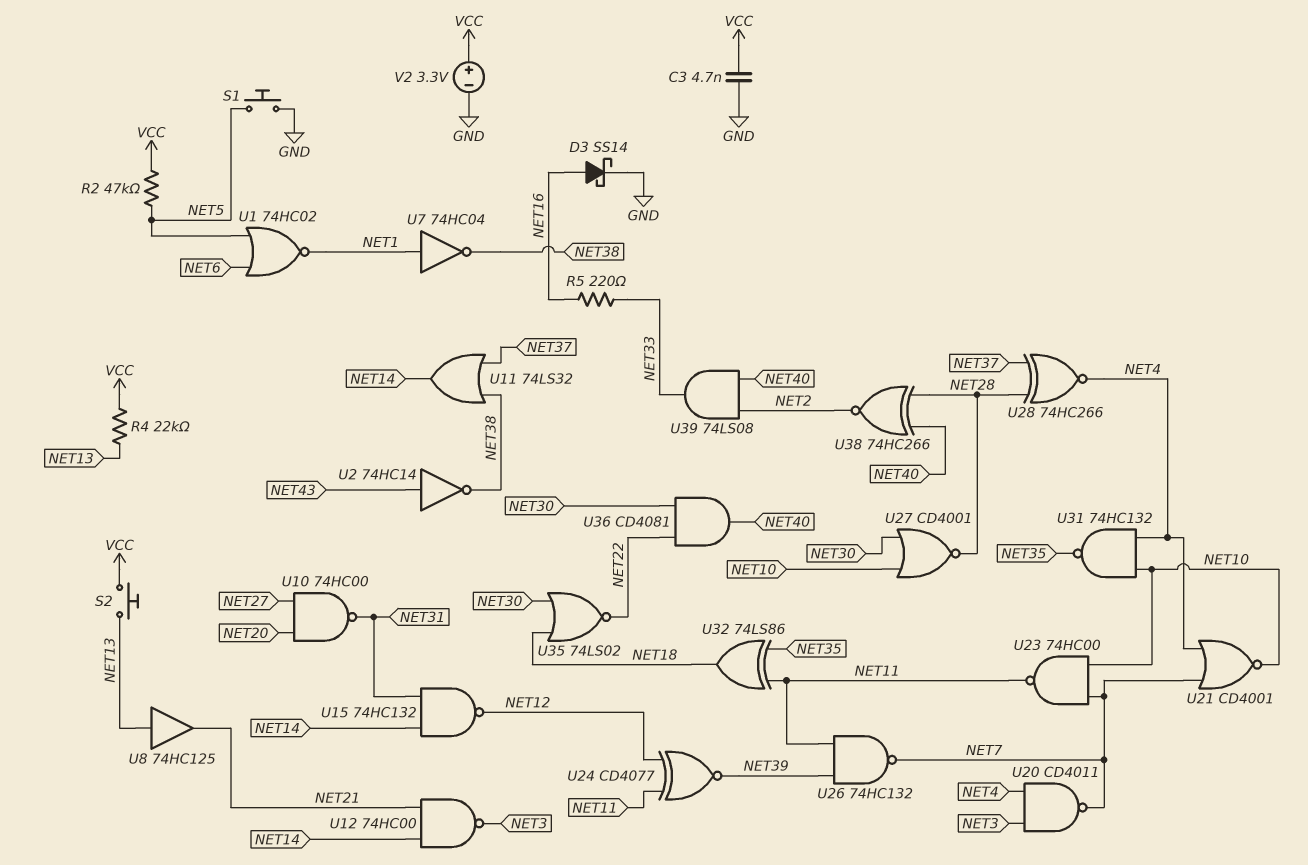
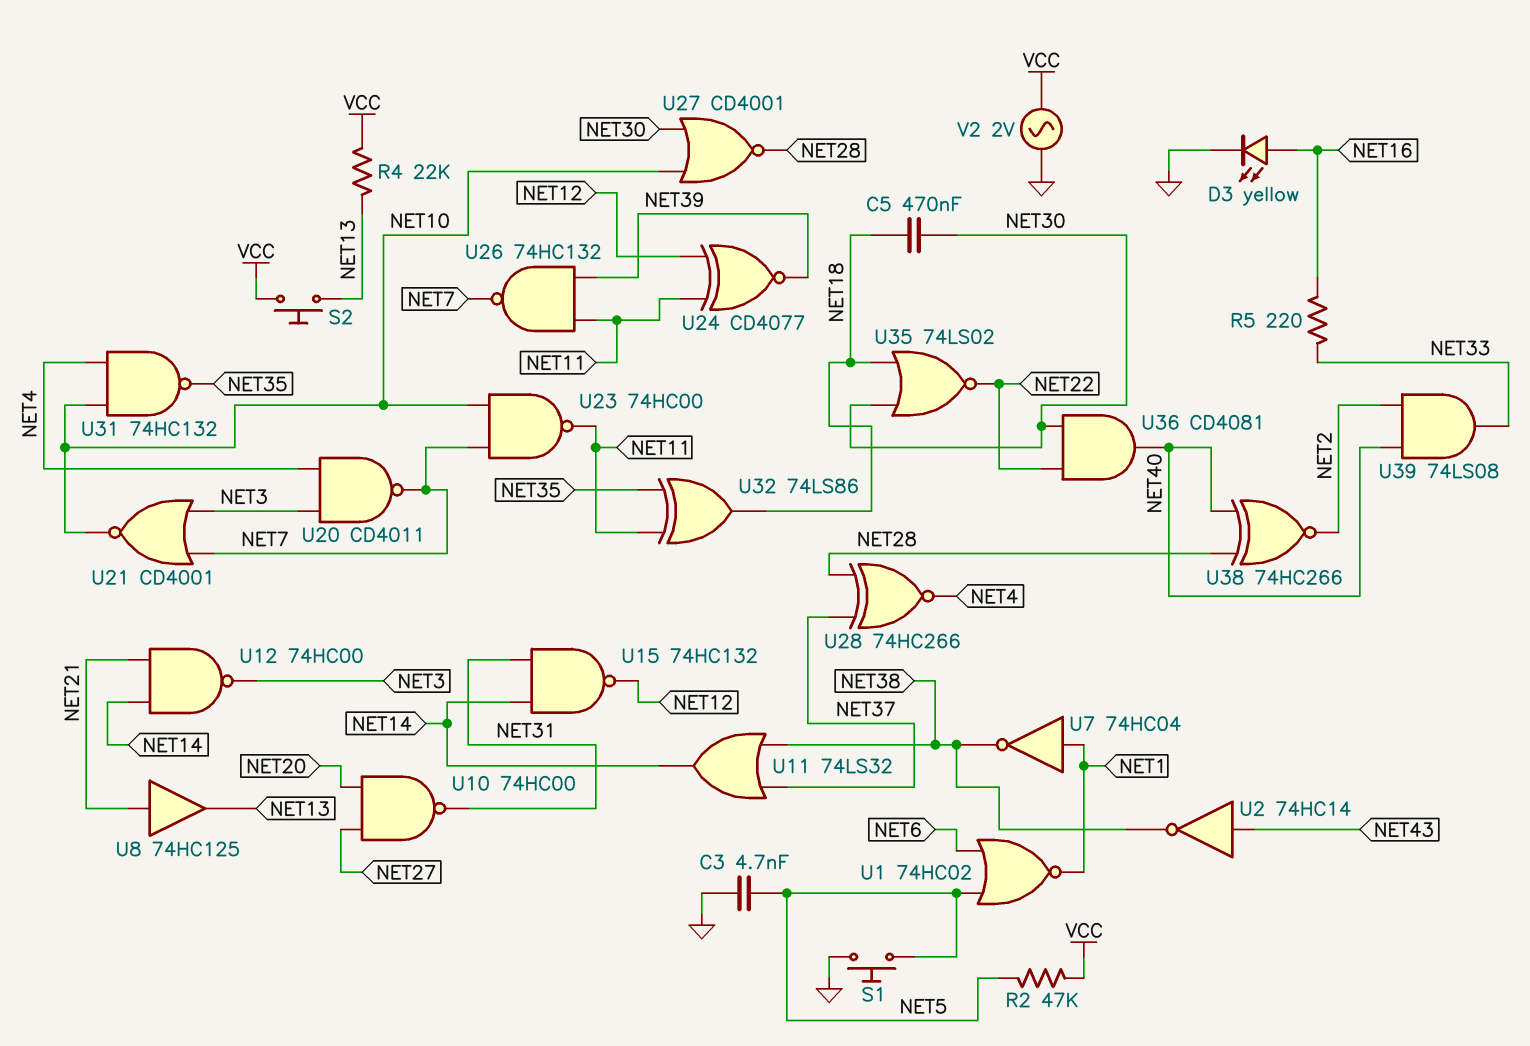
C3: 4.7nF (GND, VCC) -> 4.7nF (GND, NET5)
C5: none -> 470nF (NET18, NET30)
D3: schottky SS14 (A NET16, K GND) -> LED yellow (A NET16, K GND)
U8: buffer 74HC125 (in NET13, out NET21) -> buffer 74HC125 (in NET21, out NET13)
U21: NOR CD4001 (in NET4, in NET7, out NET10) -> NOR CD4001 (in NET3, in NET7, out NET10)
V2: 3.3V (plus VCC, minus GND) -> AC 2V (GND, VCC)

